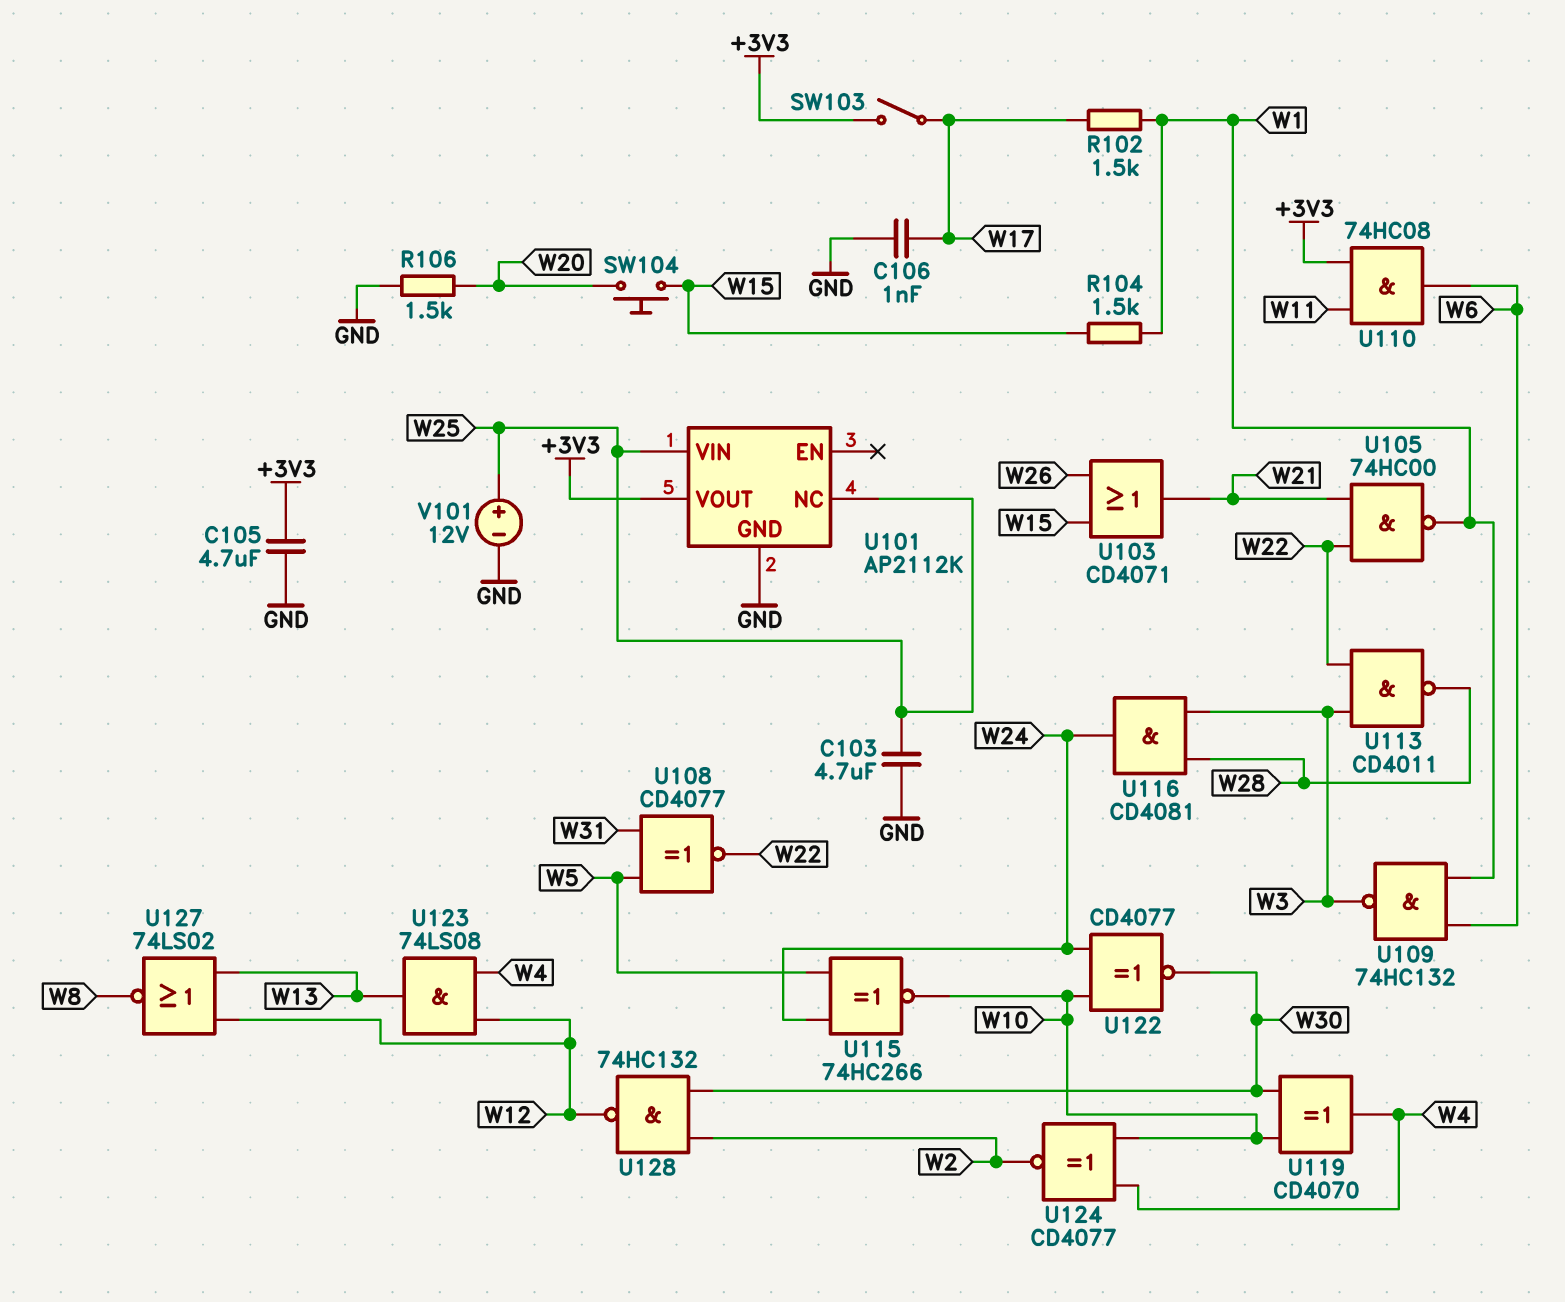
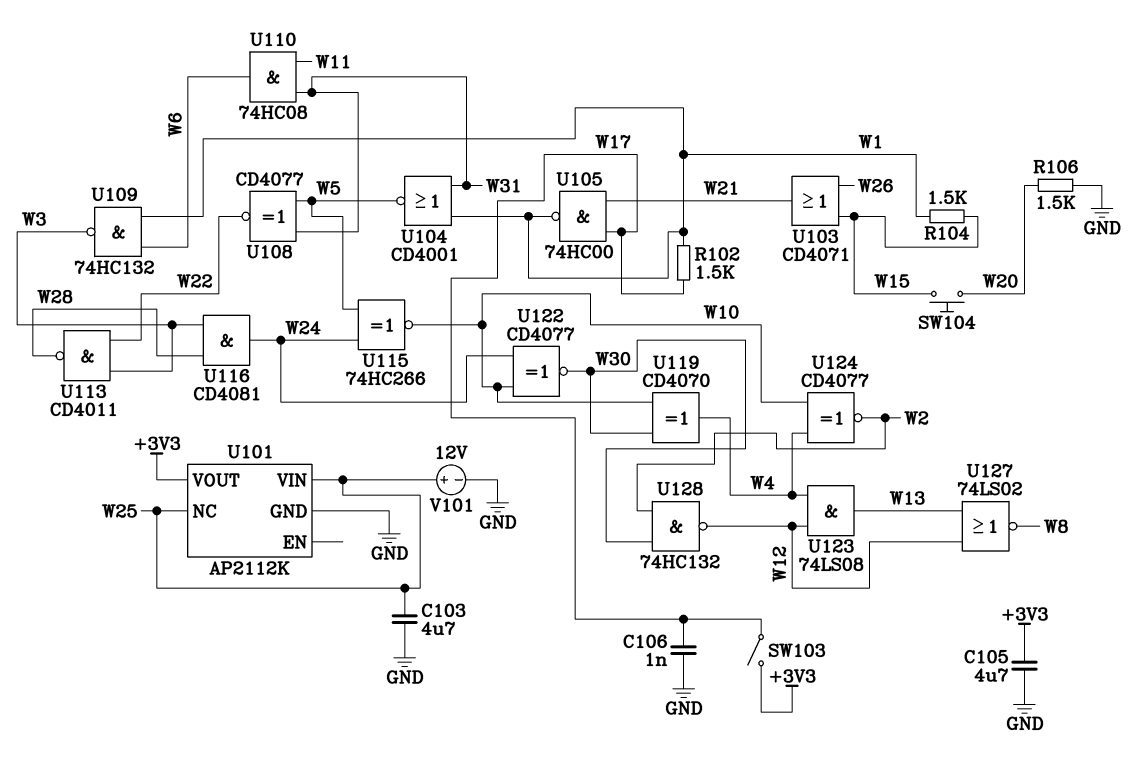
U104: none -> NOR CD4001 (in W1, in W31, out W5)
U105: NAND 74HC00 (in W21, in W22, out W1) -> NAND 74HC00 (in W17, in W21, out W1)
U110: AND 74HC08 (in +3V3, in W11, out W6) -> AND 74HC08 (in W11, in W31, out W6)

